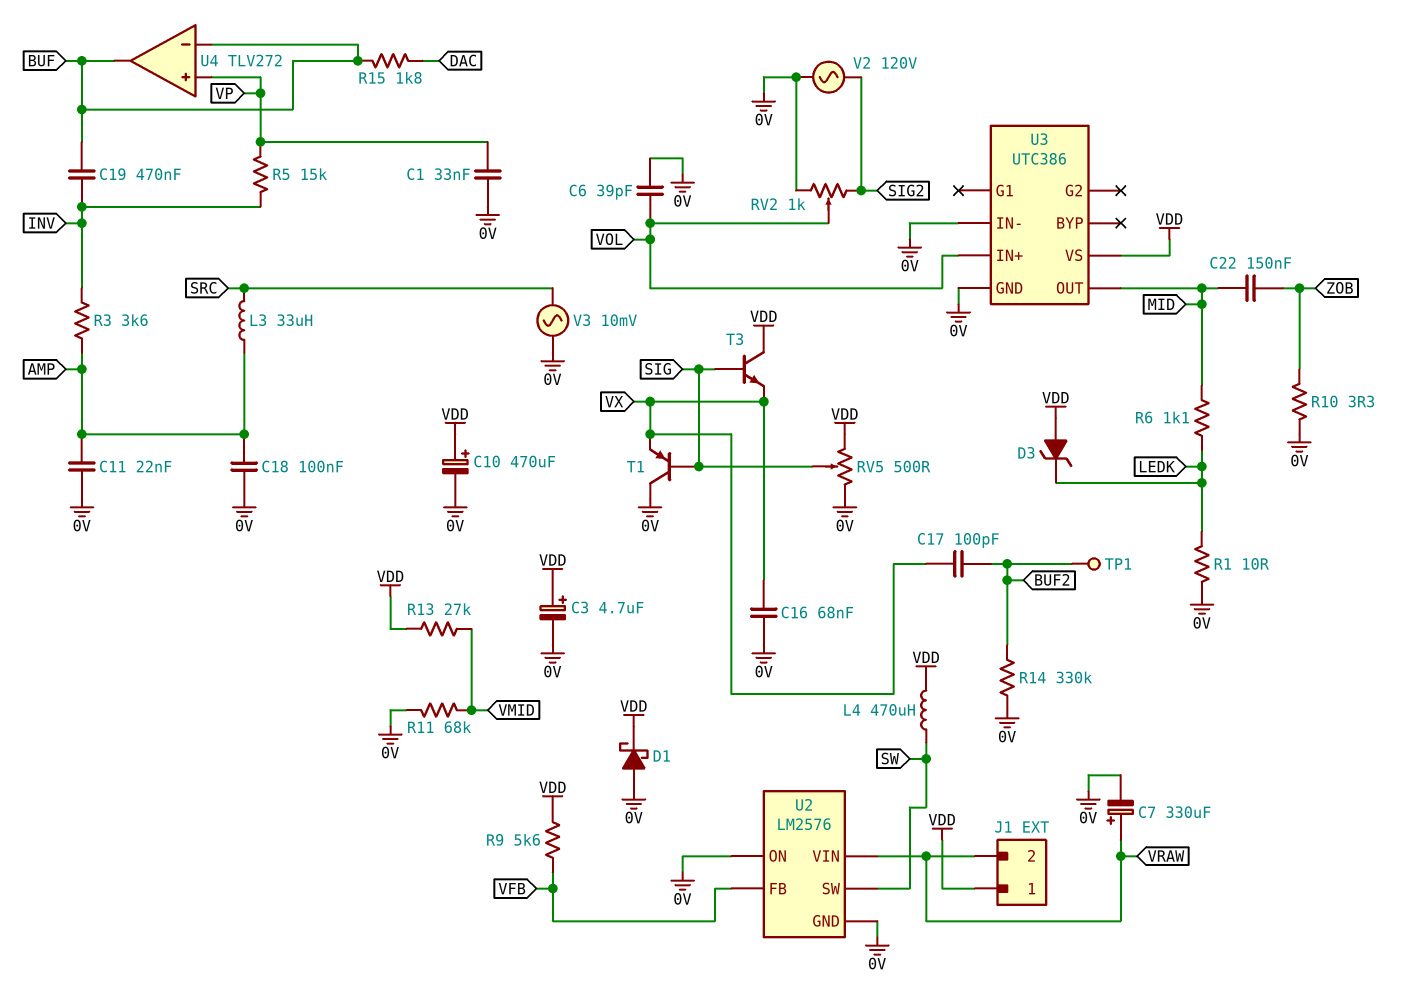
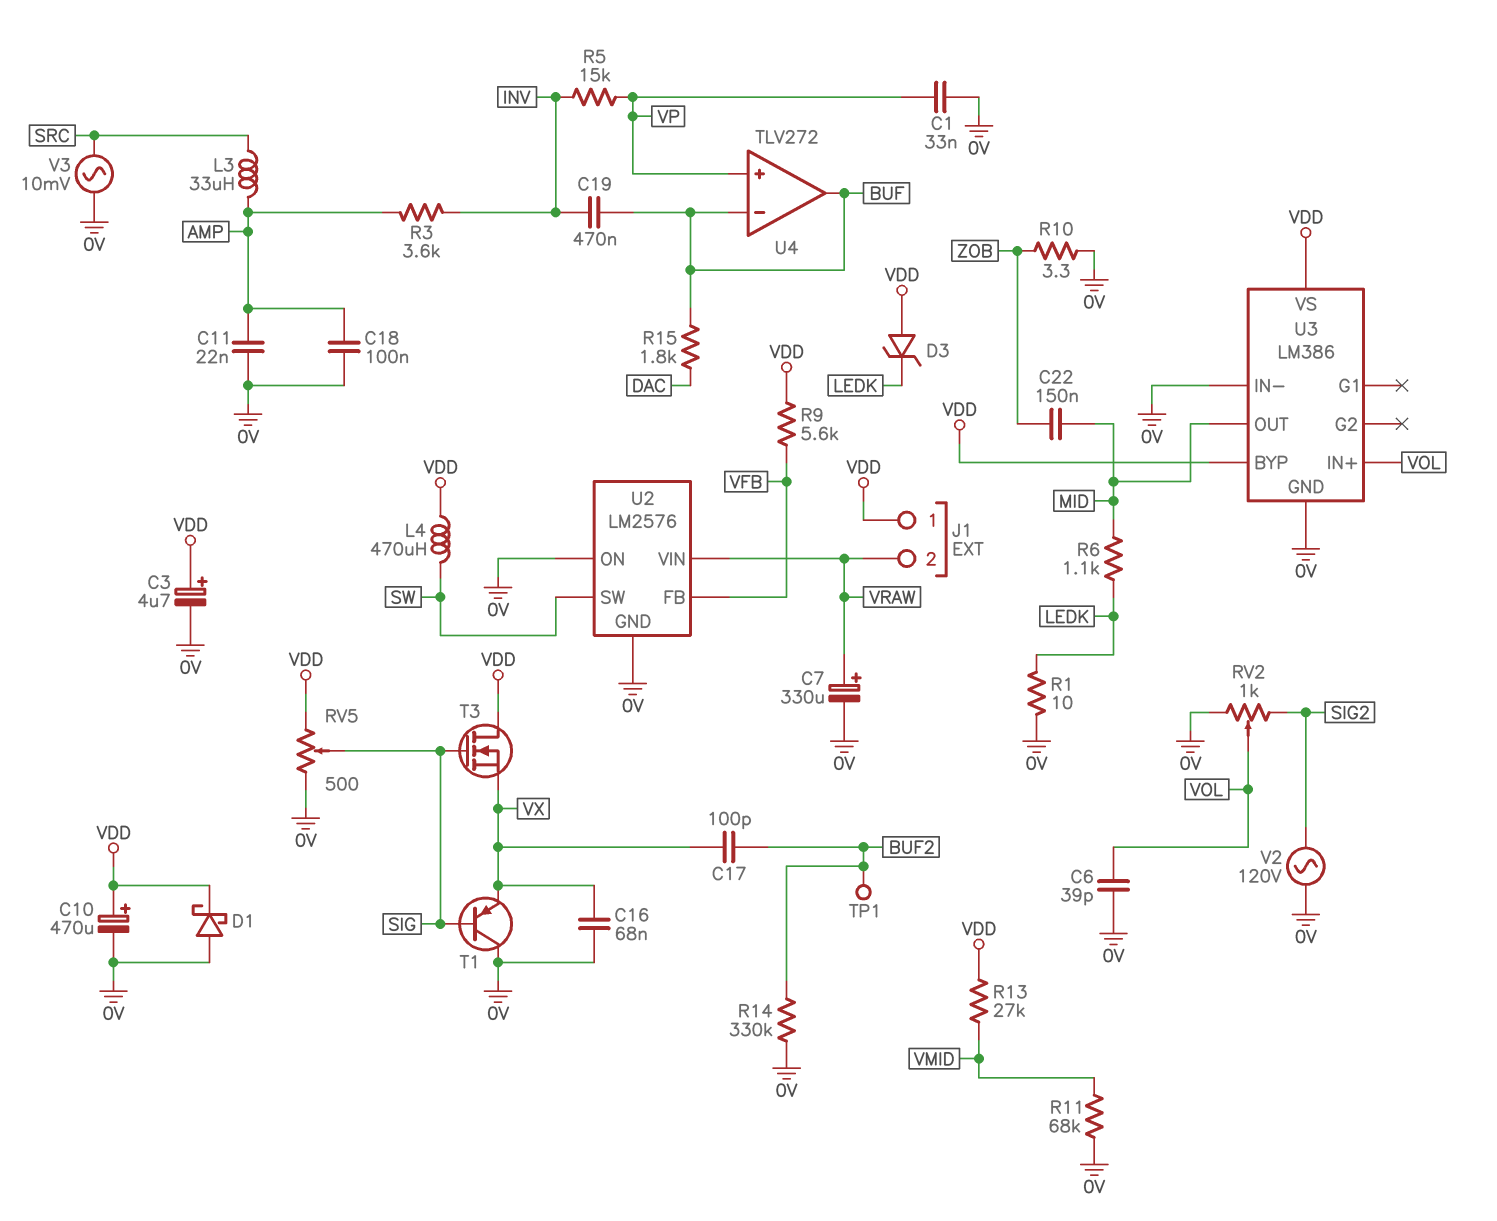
T3: NPN (B SIG, C VDD, E VX) -> NMOS (G SIG, D VDD, S VX)
U3: UTC386 -> LM386
U3 pin BYP: none -> VDD

